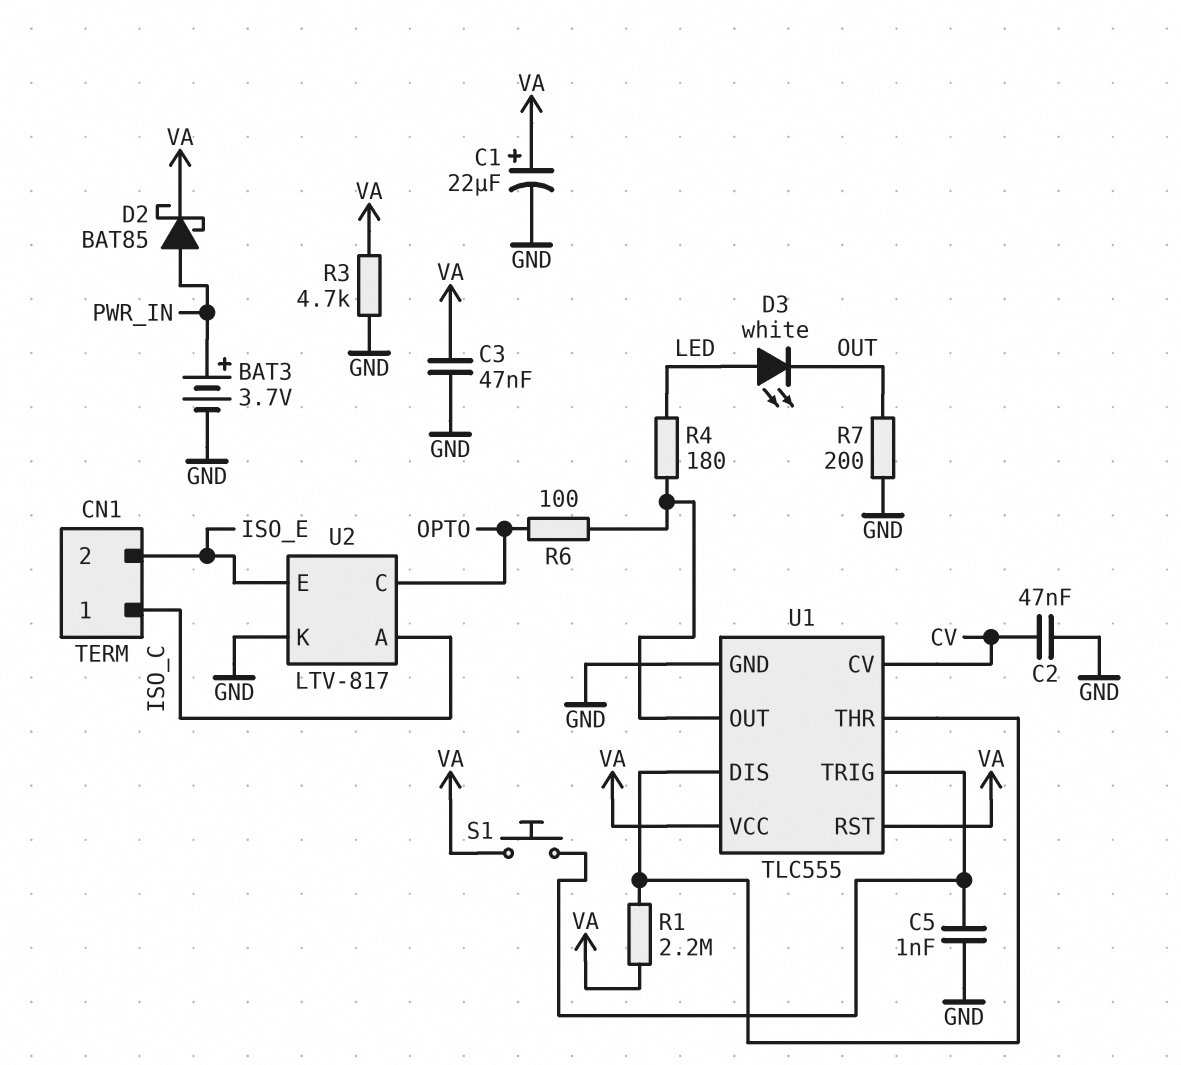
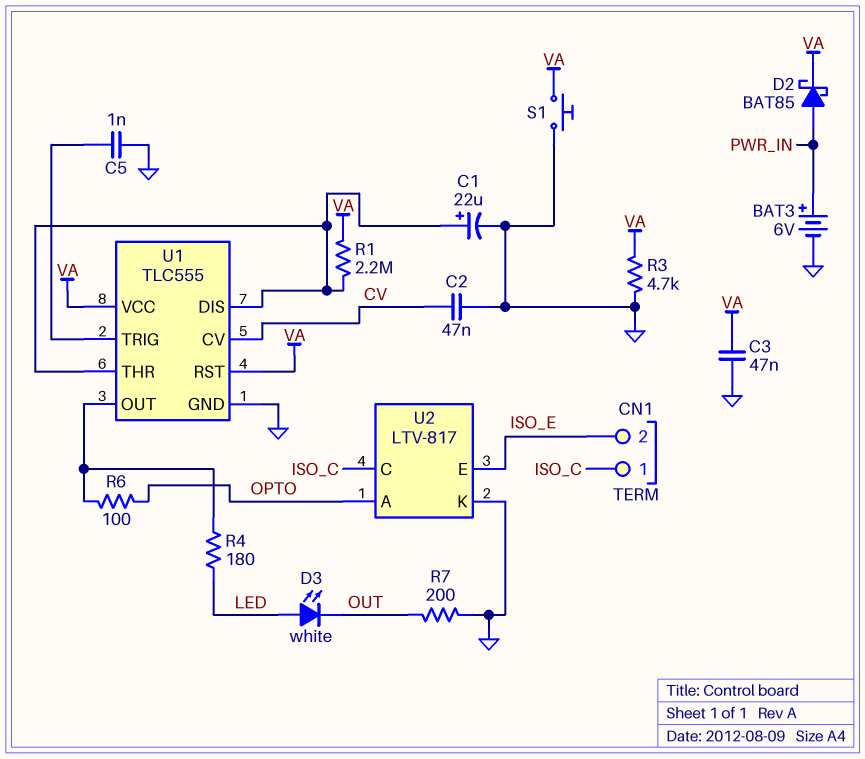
BAT3: 3.7V (plus PWR_IN, minus GND) -> 6V (plus PWR_IN, minus GND)
C1: 22uF (plus VA, minus GND) -> 22uF (plus U1/DIS, minus GND)
S1: button (U1/TRIG, VA) -> button (GND, VA)
U2 pin A: ISO_C -> OPTO
U2 pin C: OPTO -> ISO_C

